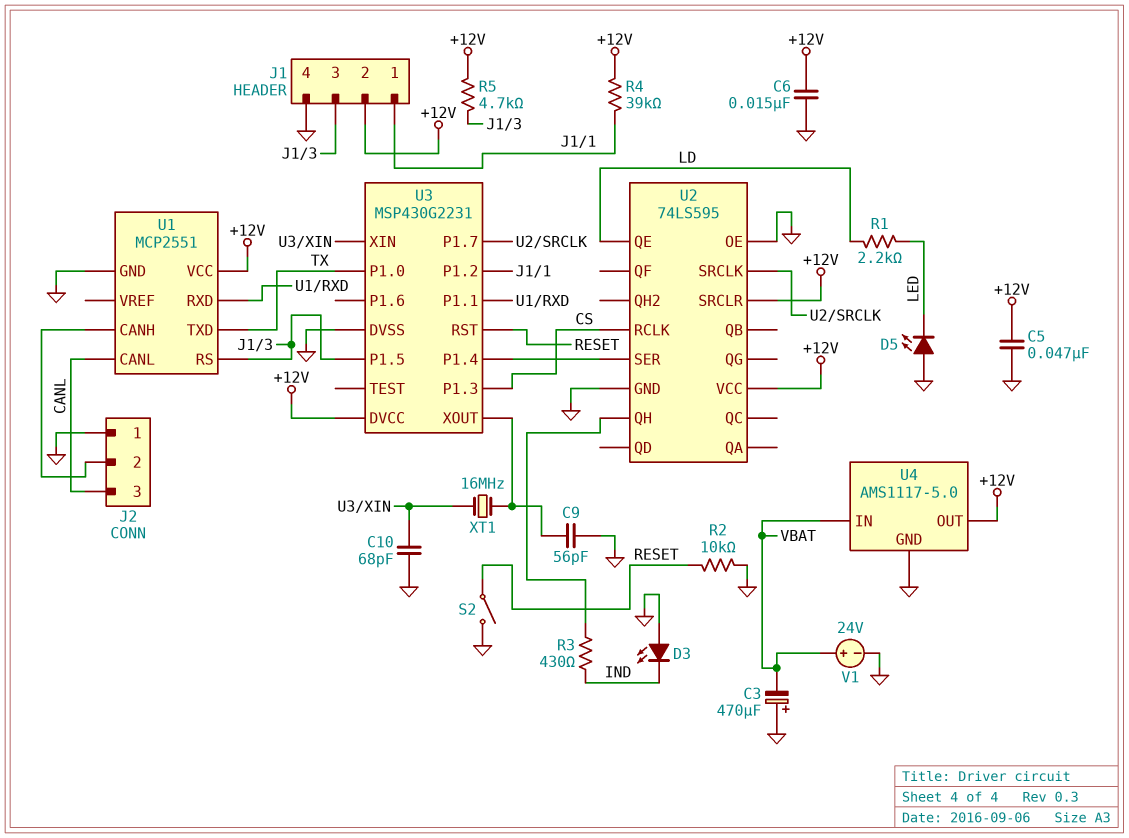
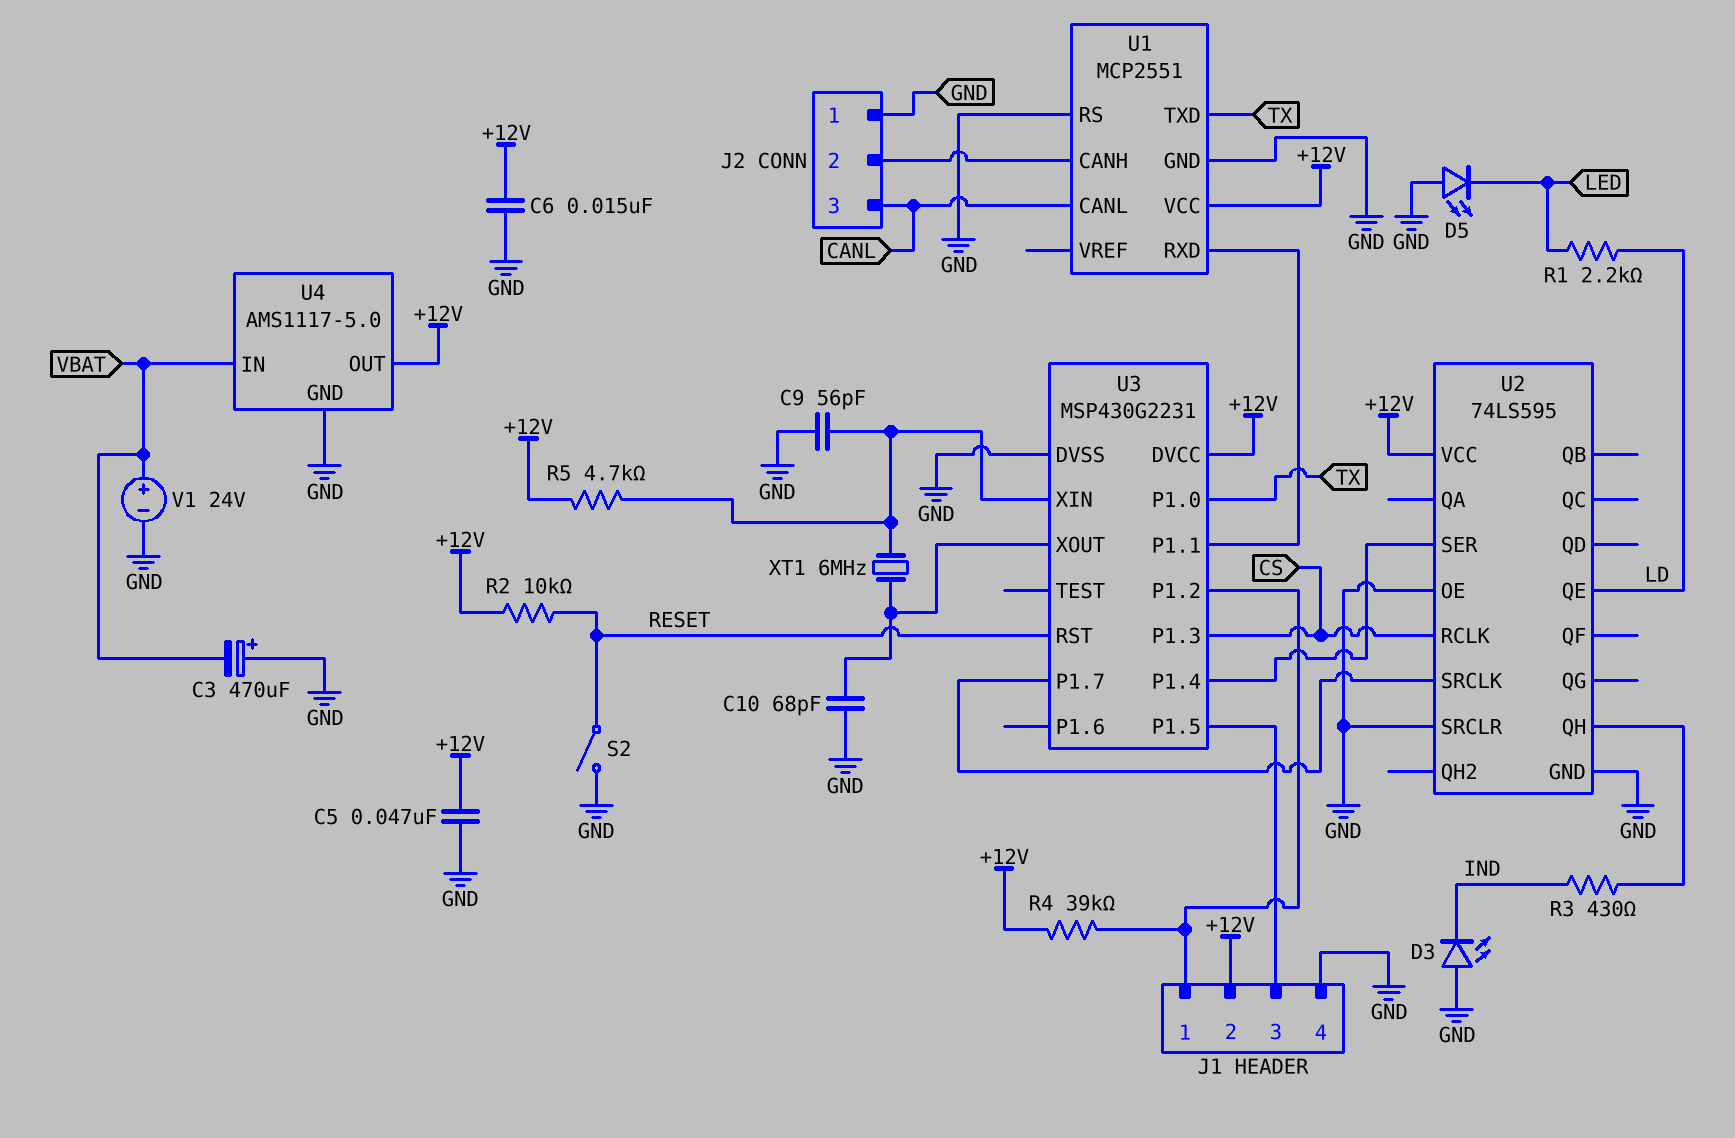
C9: 56pF (GND, U3/XOUT) -> 56pF (GND, U3/XIN)
C10: 68pF (GND, U3/XIN) -> 68pF (GND, U3/XOUT)
R2: 10k (GND, RESET) -> 10k (+12V, RESET)
R5: 4.7k (+12V, J1/3) -> 4.7k (+12V, U3/XIN)
U1 pin RS: J1/3 -> GND
U2 pin SRCLR: +12V -> GND
XT1: 16MHz (U3/XIN, U3/XOUT) -> 6MHz (U3/XIN, U3/XOUT)

